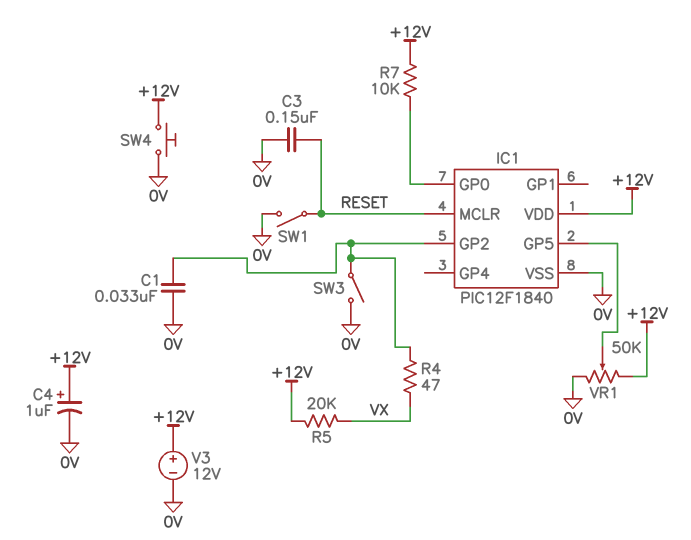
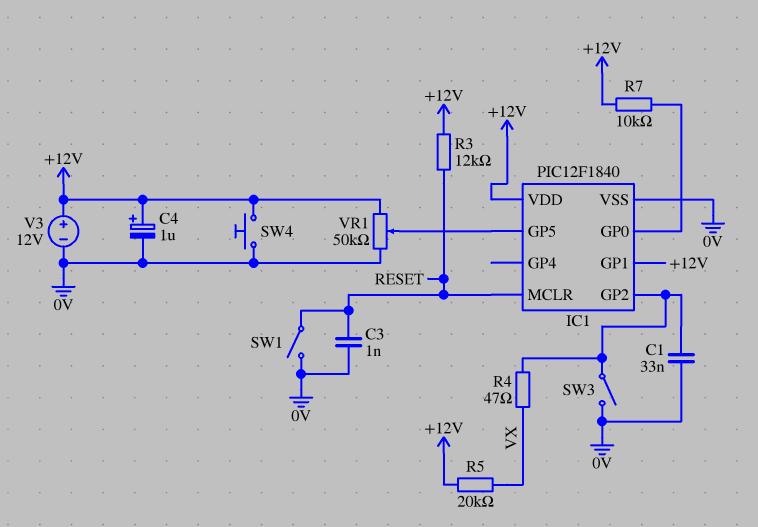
C3: 150nF (0V, RESET) -> 1nF (0V, RESET)
IC1 pin GP1: none -> +12V
R3: none -> 12k (+12V, RESET)

